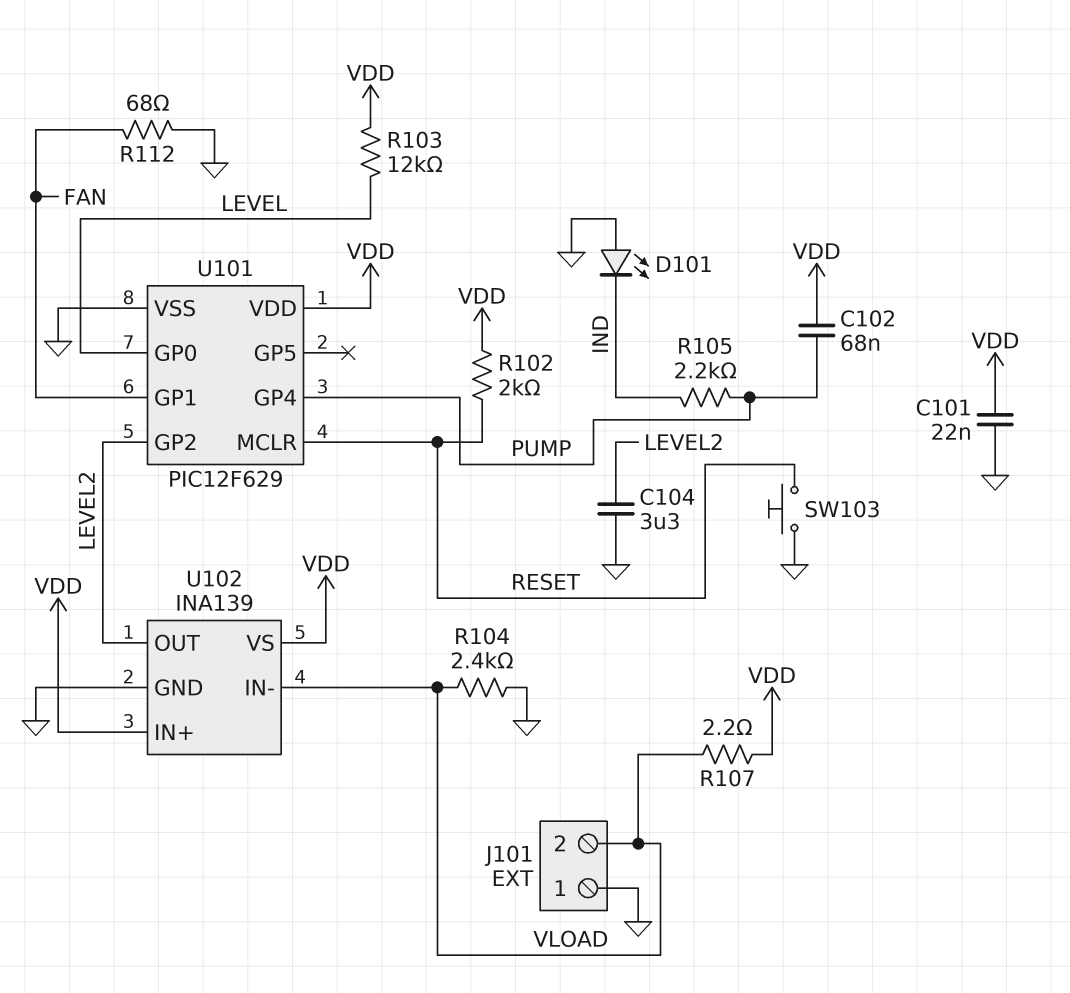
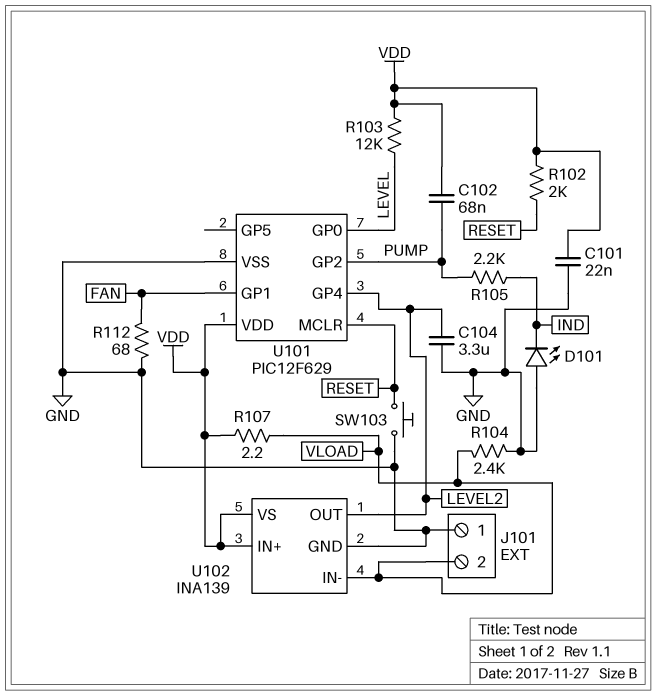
U101 pin GP2: LEVEL2 -> PUMP
U101 pin GP4: PUMP -> LEVEL2

